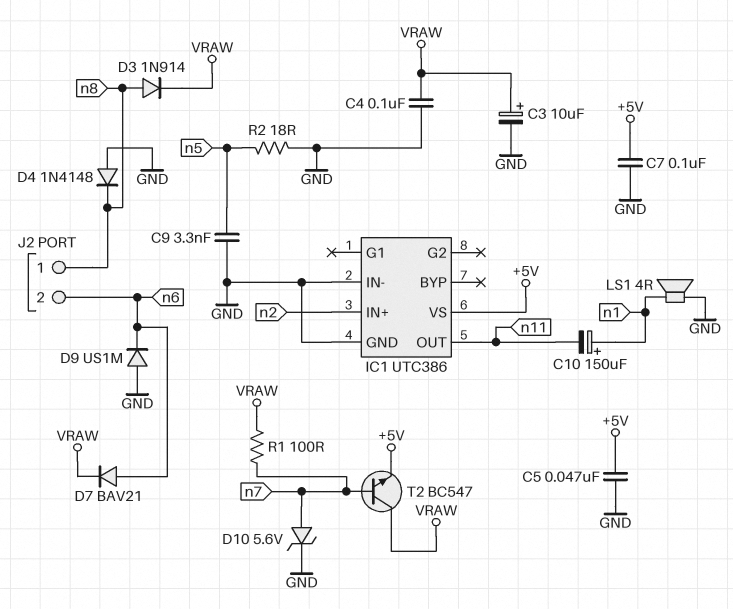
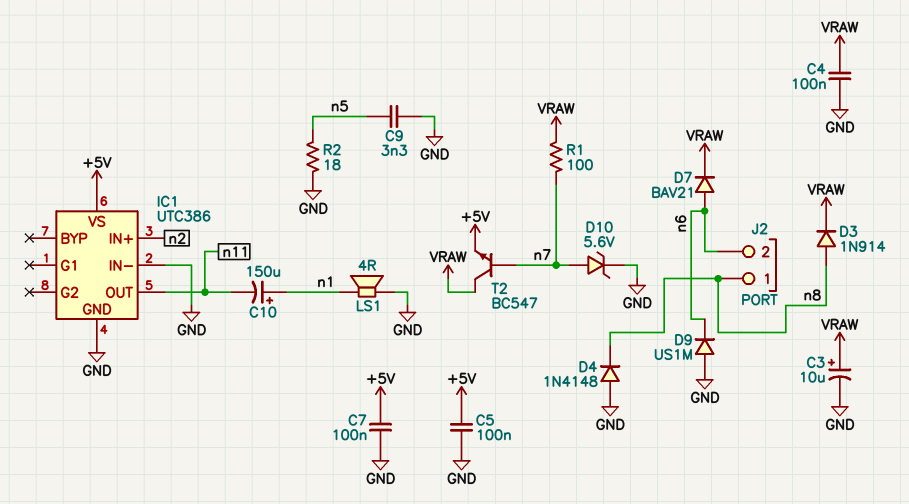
C5: 47nF (+5V, GND) -> 100nF (+5V, GND)

